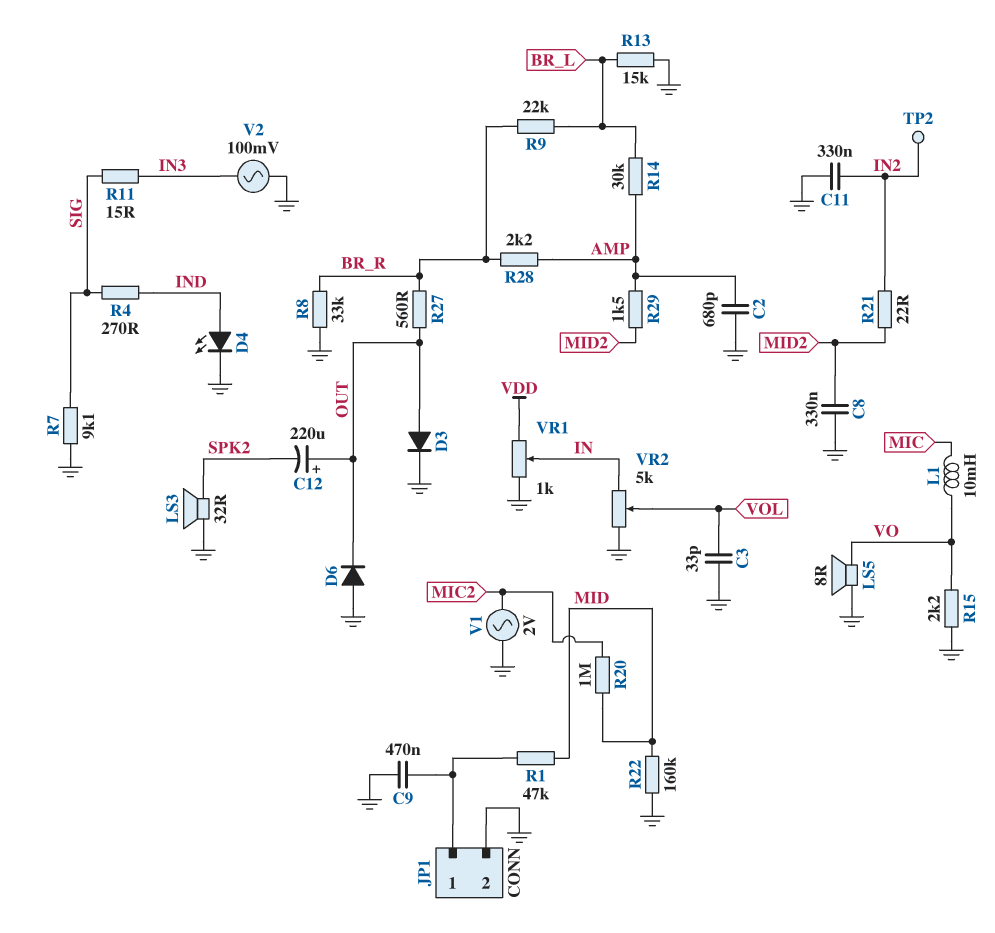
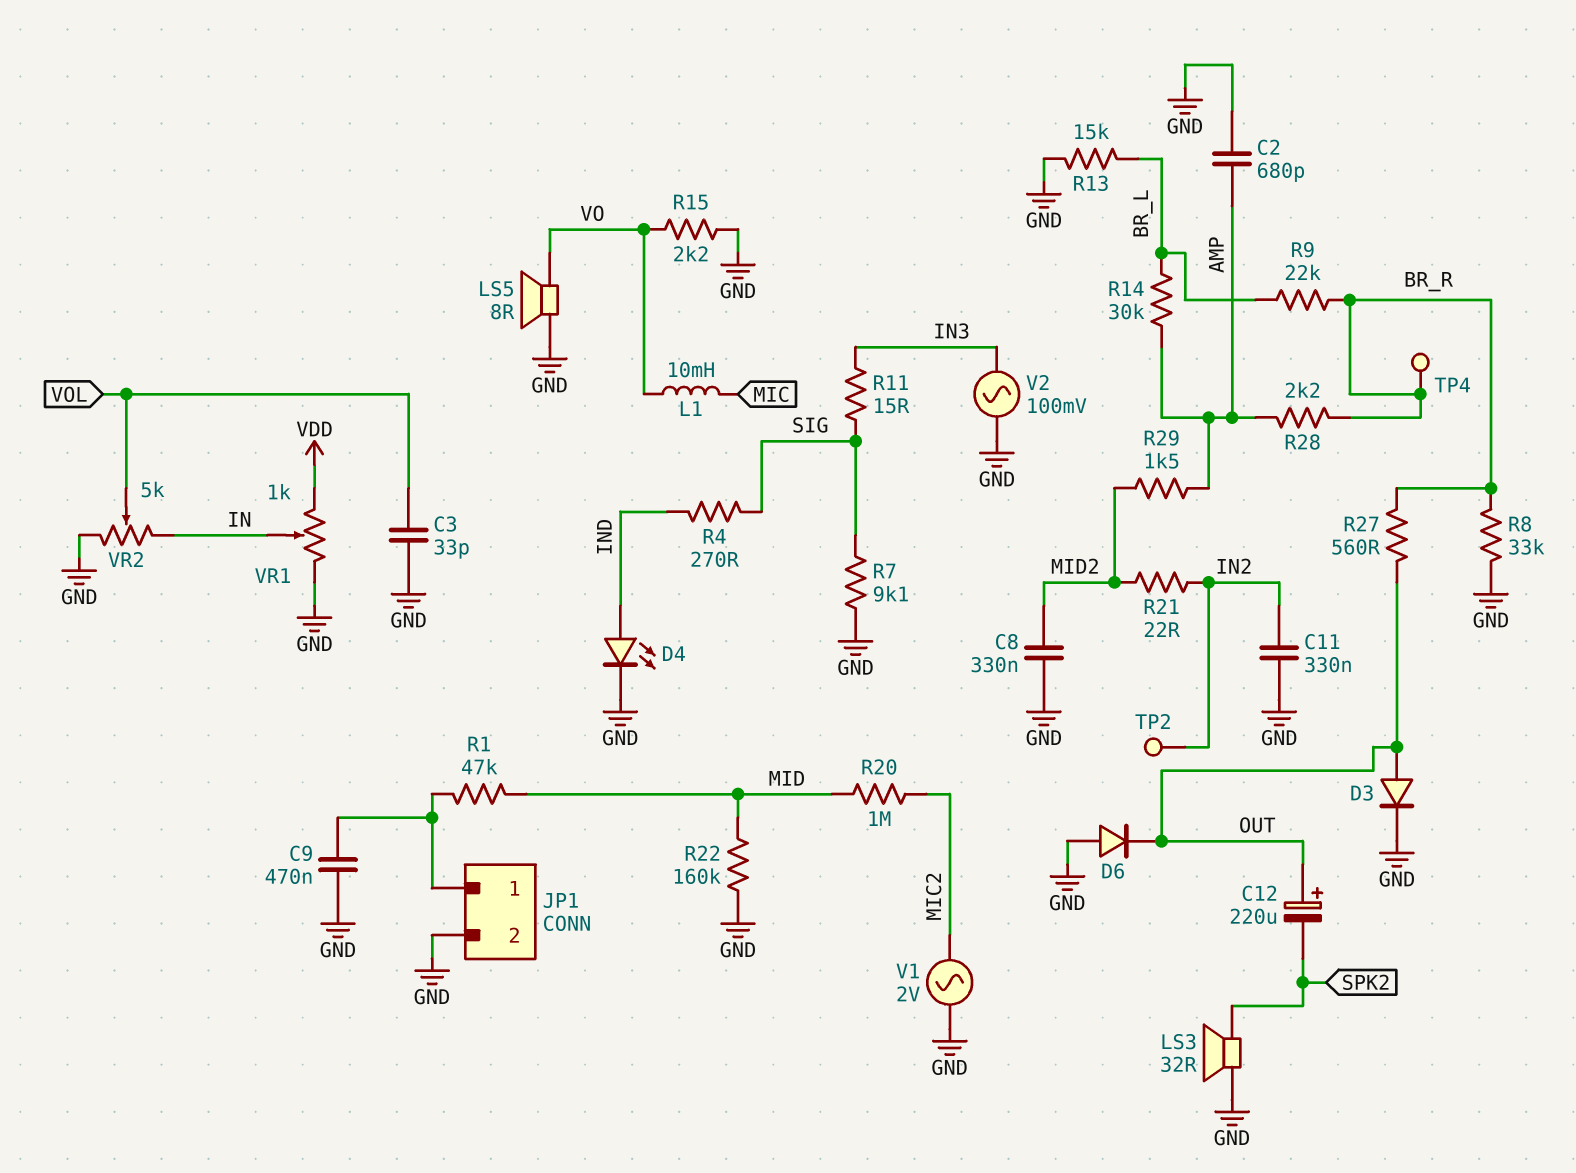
TP4: none -> test point (BR_R)

